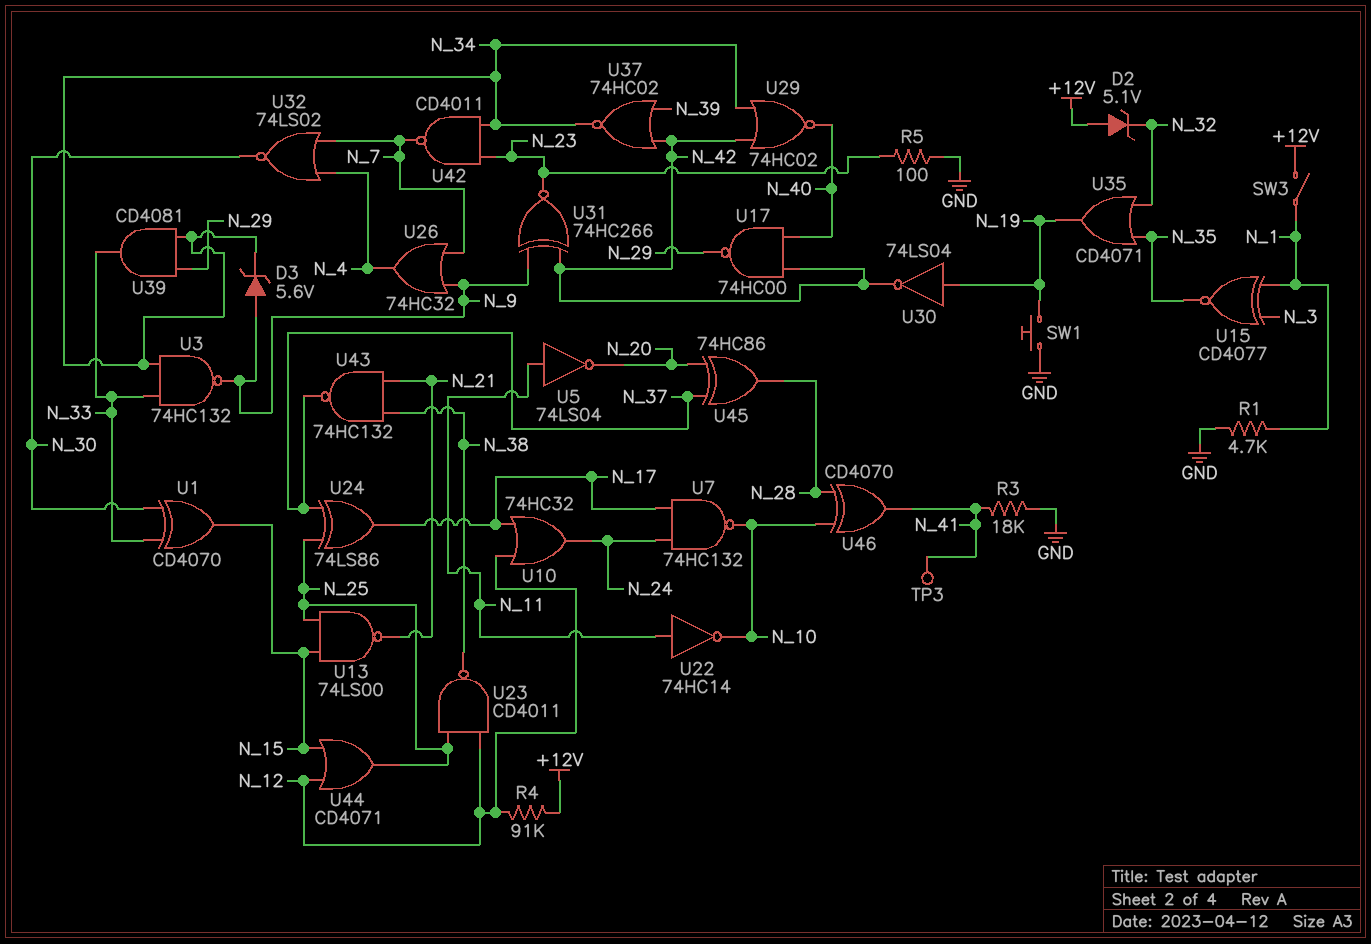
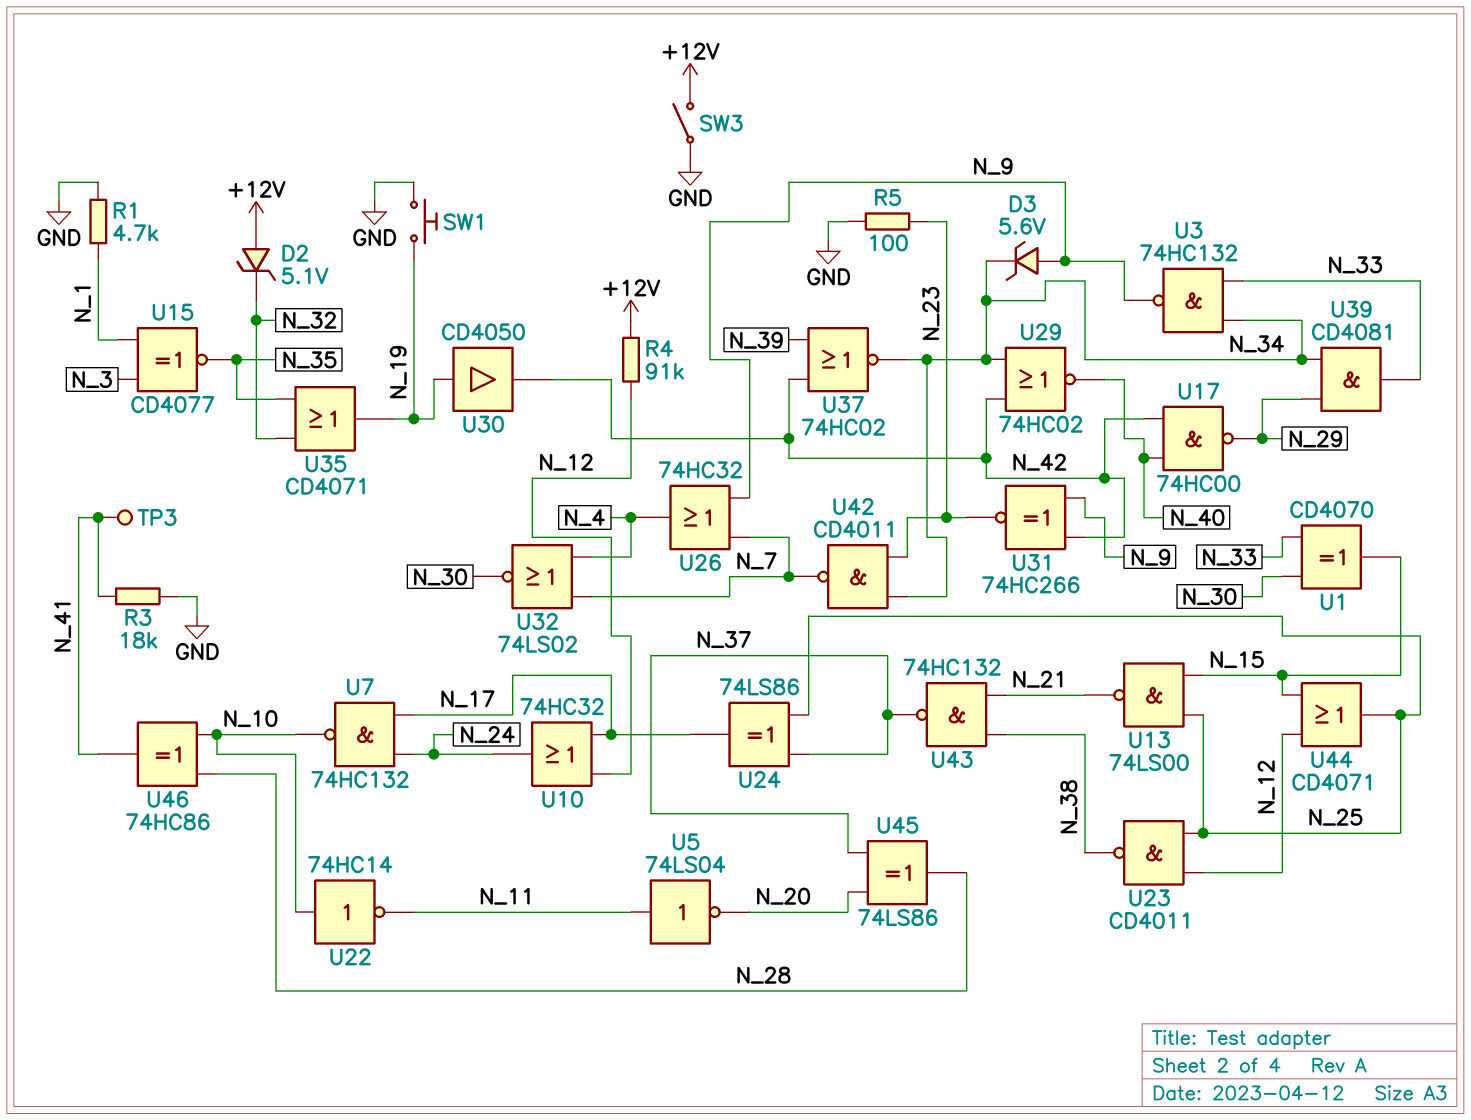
SW3: switch (+12V, N_1) -> switch (+12V, GND)
U22: NOT 74HC14 (in N_11, out N_10) -> NOT 74HC14 (in N_10, out N_11)
U30: NOT 74LS04 (in N_19, out N_42) -> buffer CD4050 (in N_19, out N_42)
U45: XOR 74HC86 (in N_20, in N_37, out N_28) -> XOR 74LS86 (in N_20, in N_37, out N_28)
U46: XOR CD4070 (in N_10, in N_28, out N_41) -> XOR 74HC86 (in N_10, in N_28, out N_41)

